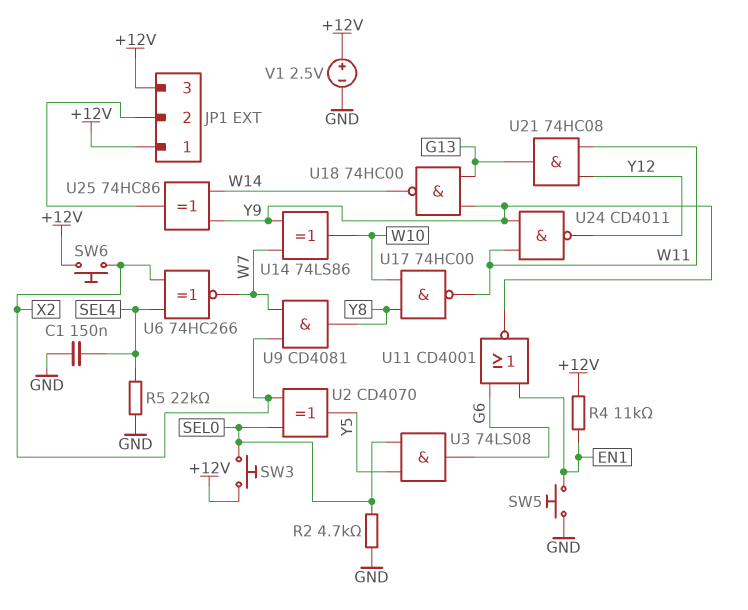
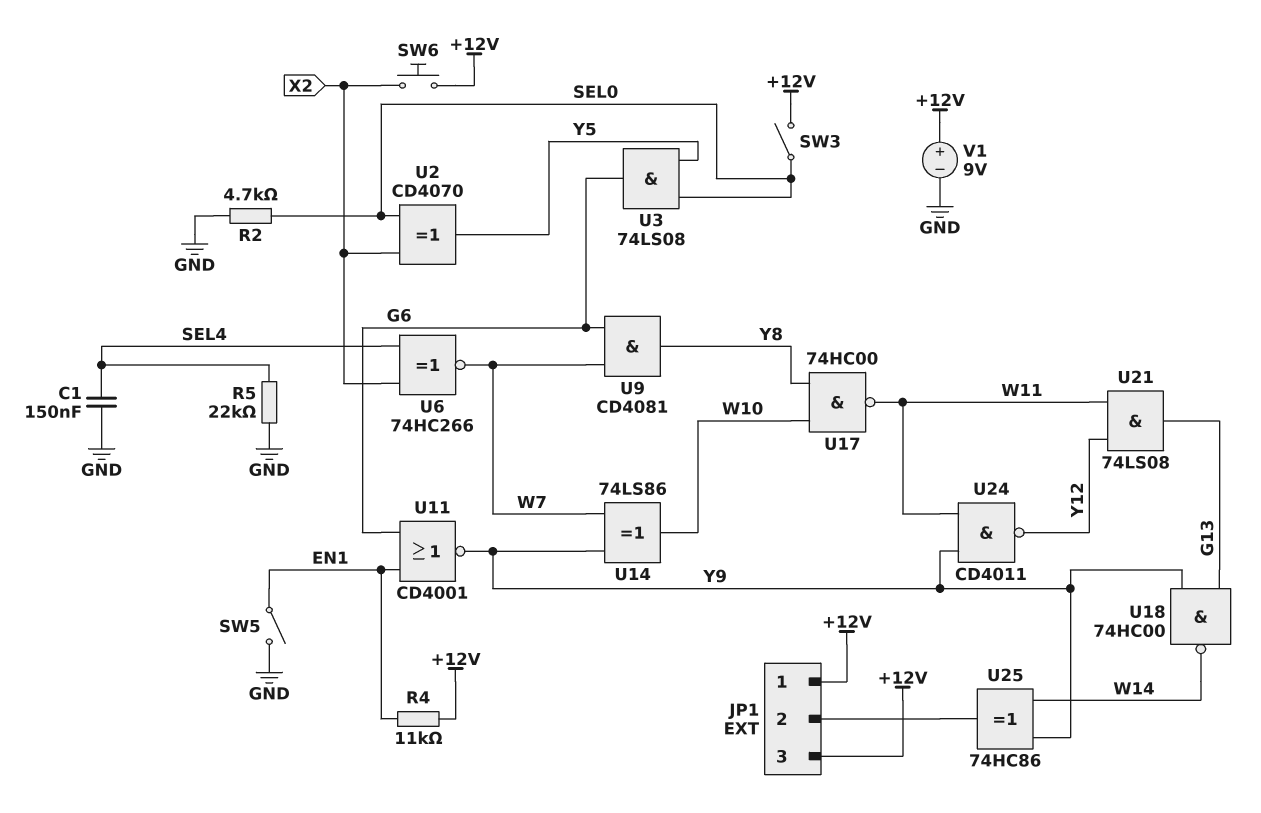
SW3: button (+12V, SEL0) -> switch (+12V, SEL0)
SW5: button (EN1, GND) -> switch (EN1, GND)
U9: AND CD4081 (in W7, in X2, out Y8) -> AND CD4081 (in G6, in W7, out Y8)
U21: AND 74HC08 (in W11, in Y12, out G13) -> AND 74LS08 (in W11, in Y12, out G13)
V1: 2.5V (plus +12V, minus GND) -> 9V (plus +12V, minus GND)

